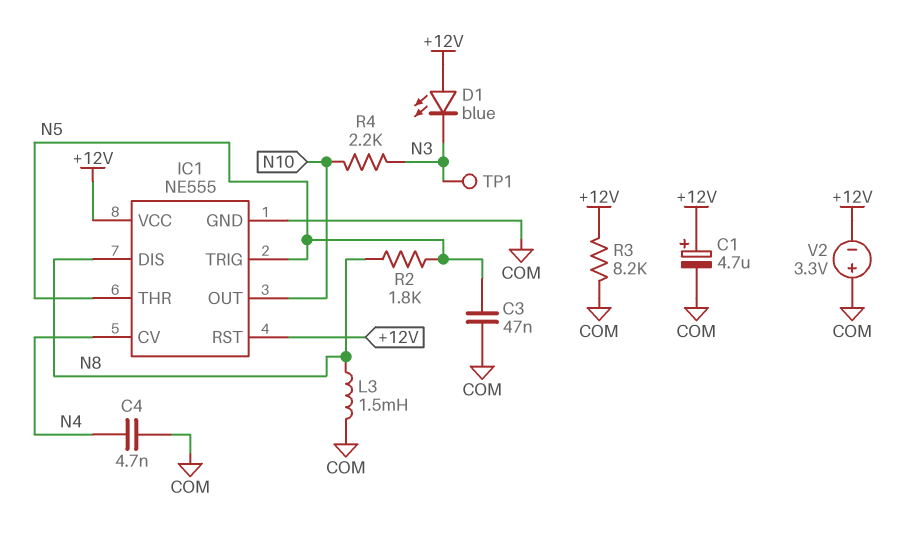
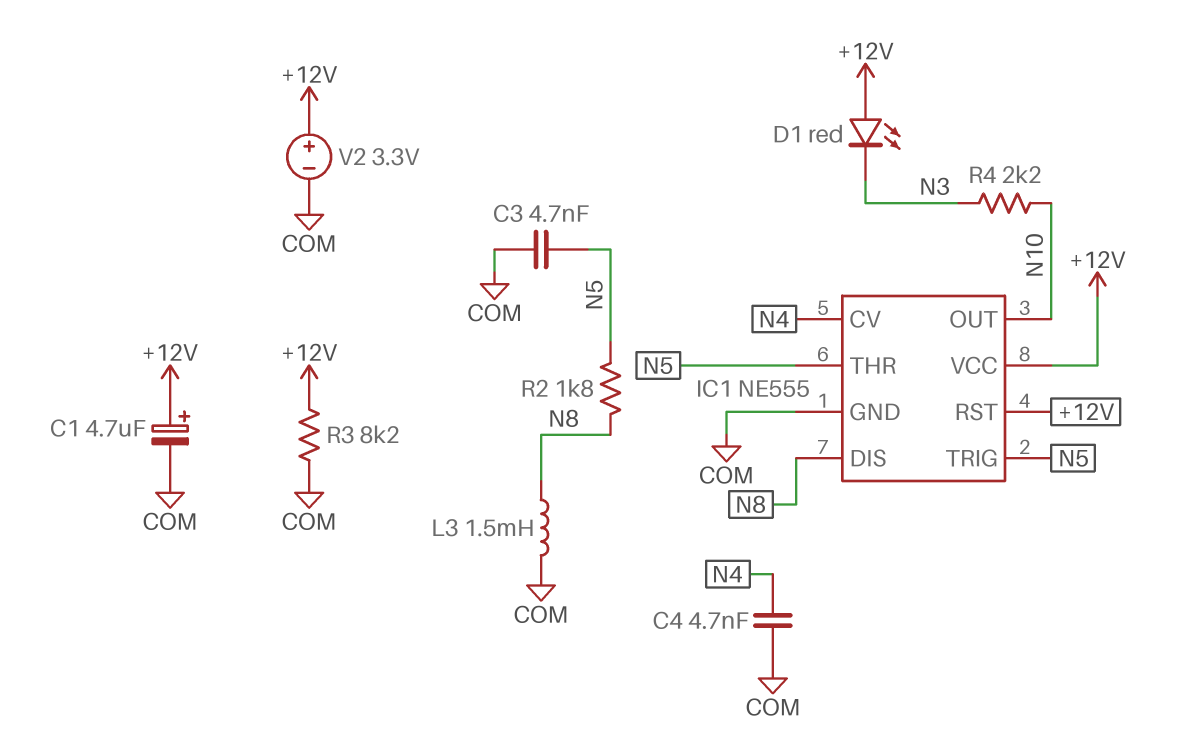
C3: 47nF (COM, N5) -> 4.7nF (COM, N5)
D1: LED blue (A +12V, K N3) -> LED red (A +12V, K N3)
TP1: test point (N3) -> none
V2: 3.3V (plus COM, minus +12V) -> 3.3V (plus +12V, minus COM)

